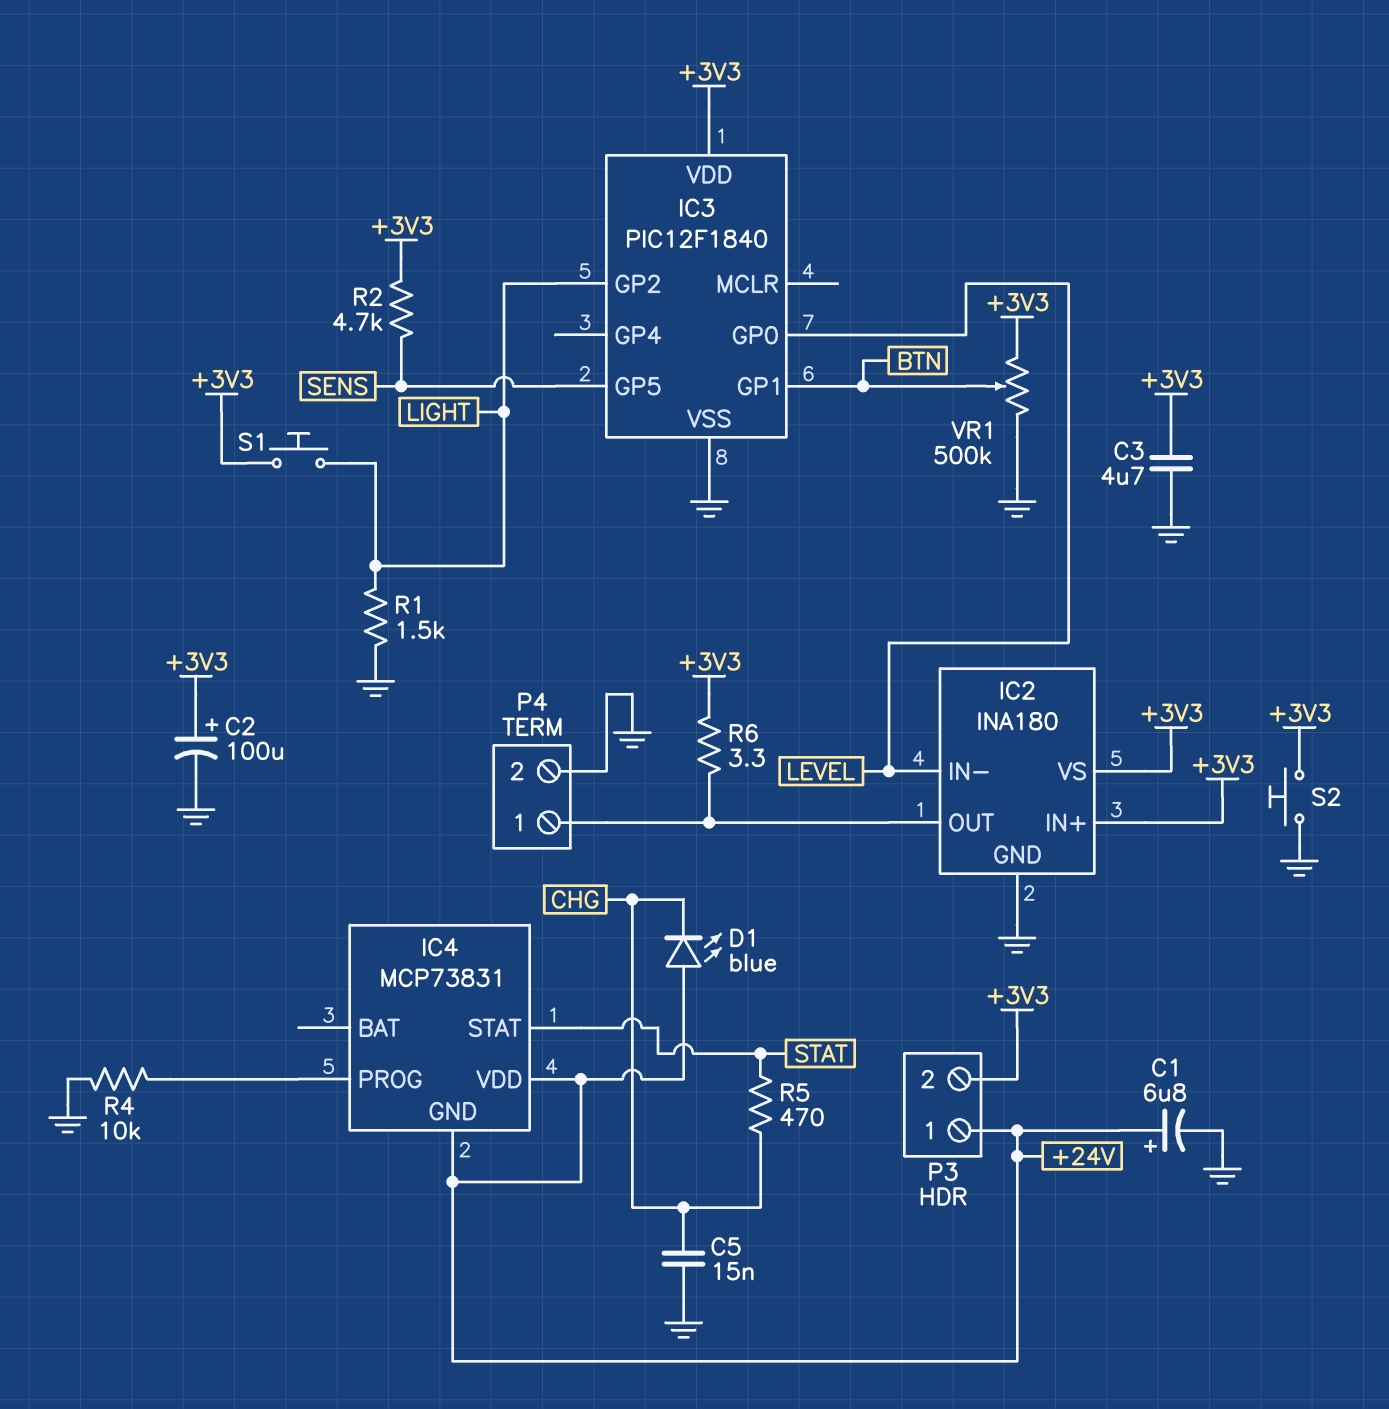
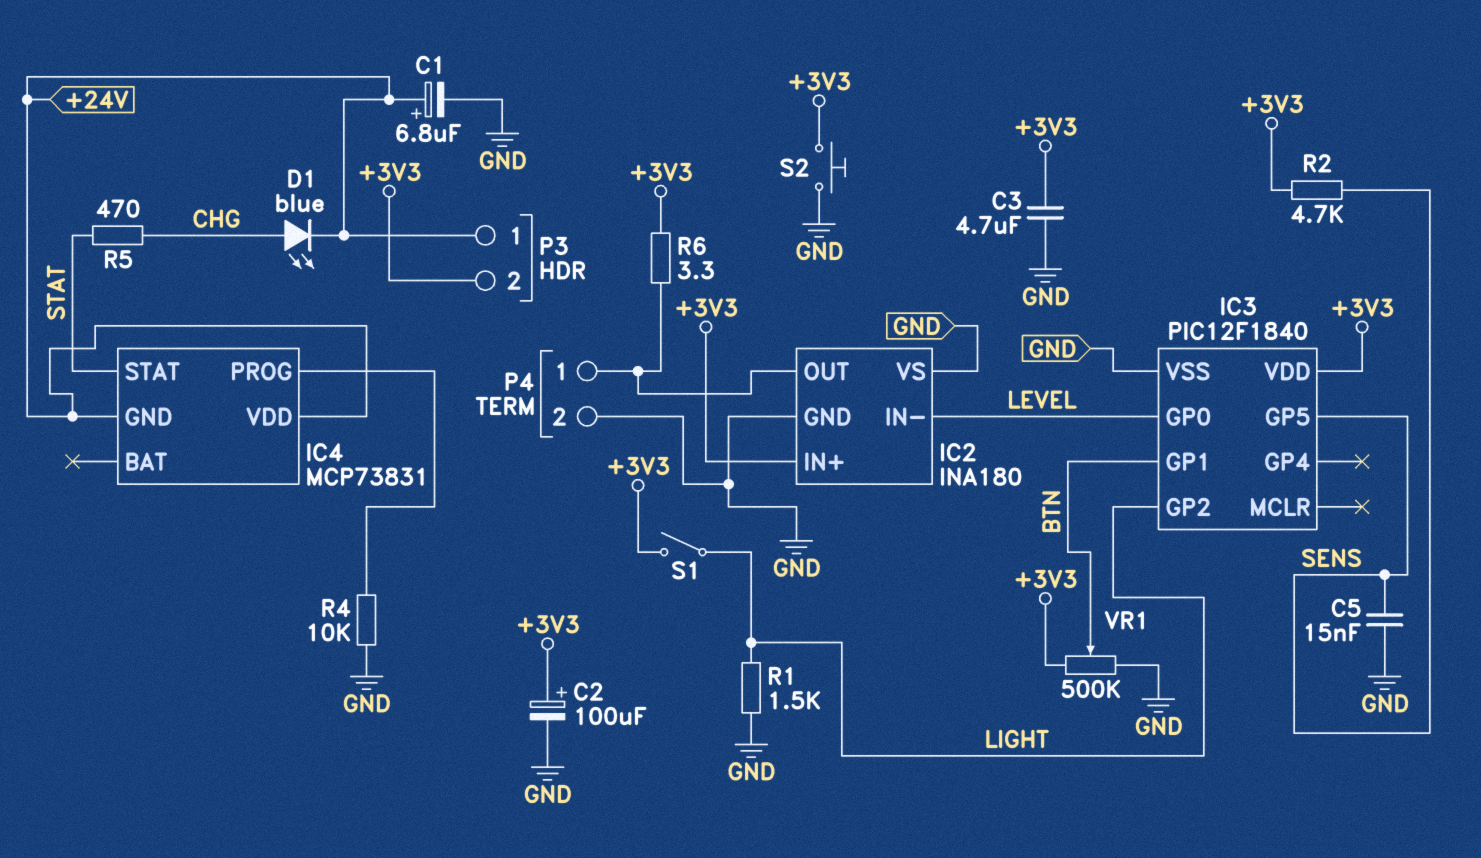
C5: 15nF (CHG, GND) -> 15nF (GND, SENS)
D1: LED blue (A +24V, K CHG) -> LED blue (A CHG, K +24V)
IC2 pin VS: +3V3 -> GND
S1: button (+3V3, LIGHT) -> switch (+3V3, LIGHT)

